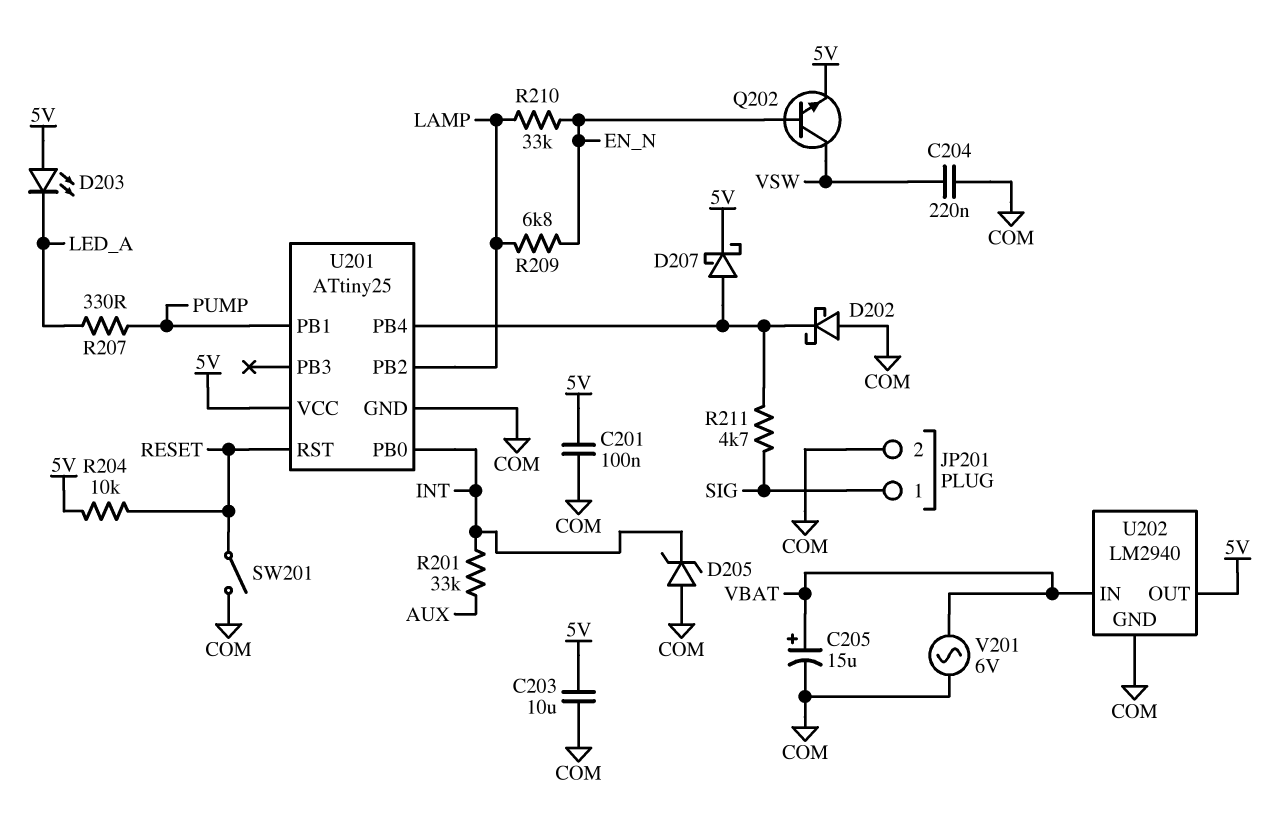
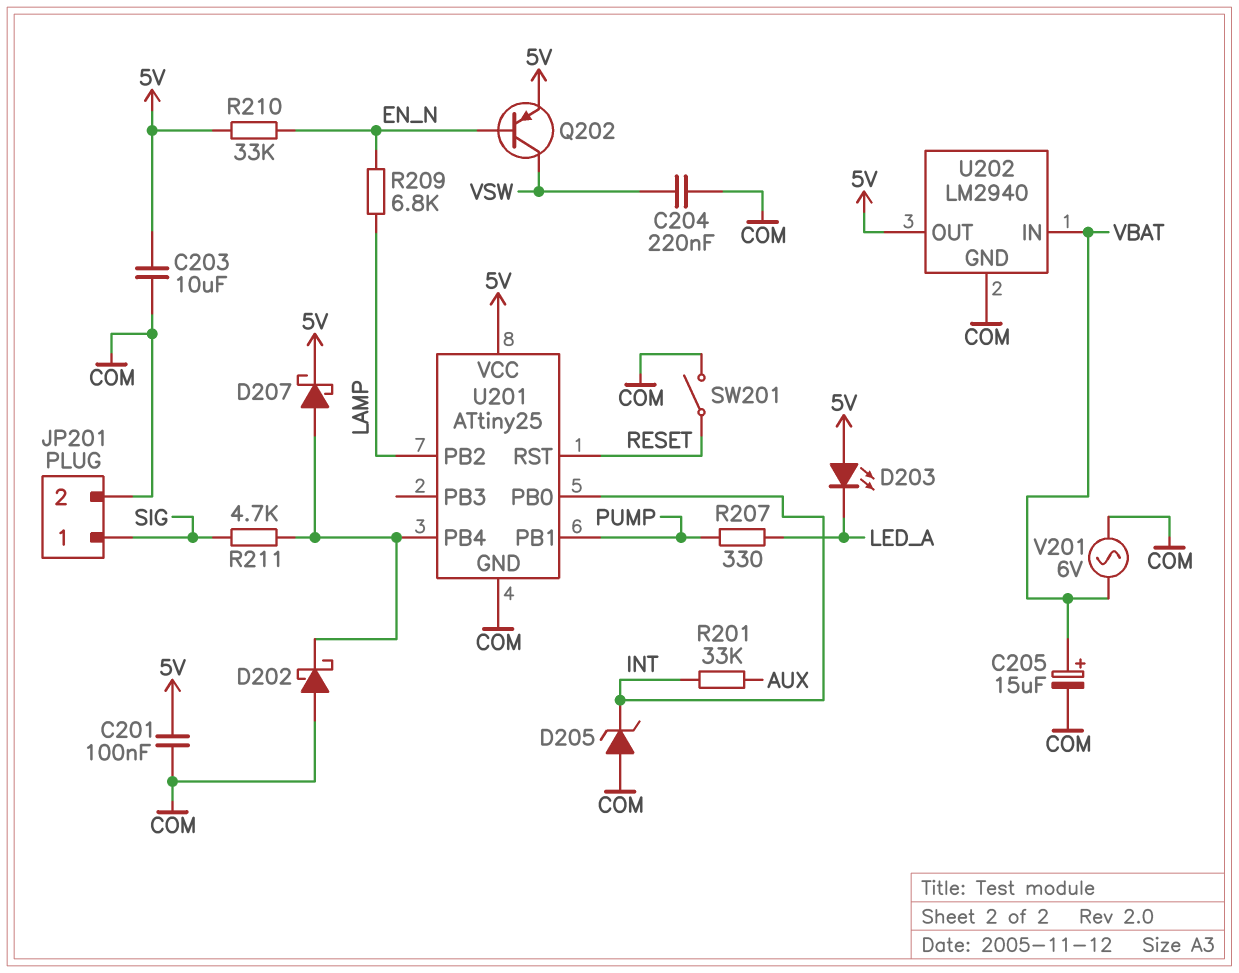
Q202: NPN (B EN_N, C VSW, E 5V) -> PNP (B EN_N, C VSW, E 5V)
R204: 10k (5V, RESET) -> none
R210: 33k (EN_N, LAMP) -> 33k (5V, EN_N)

